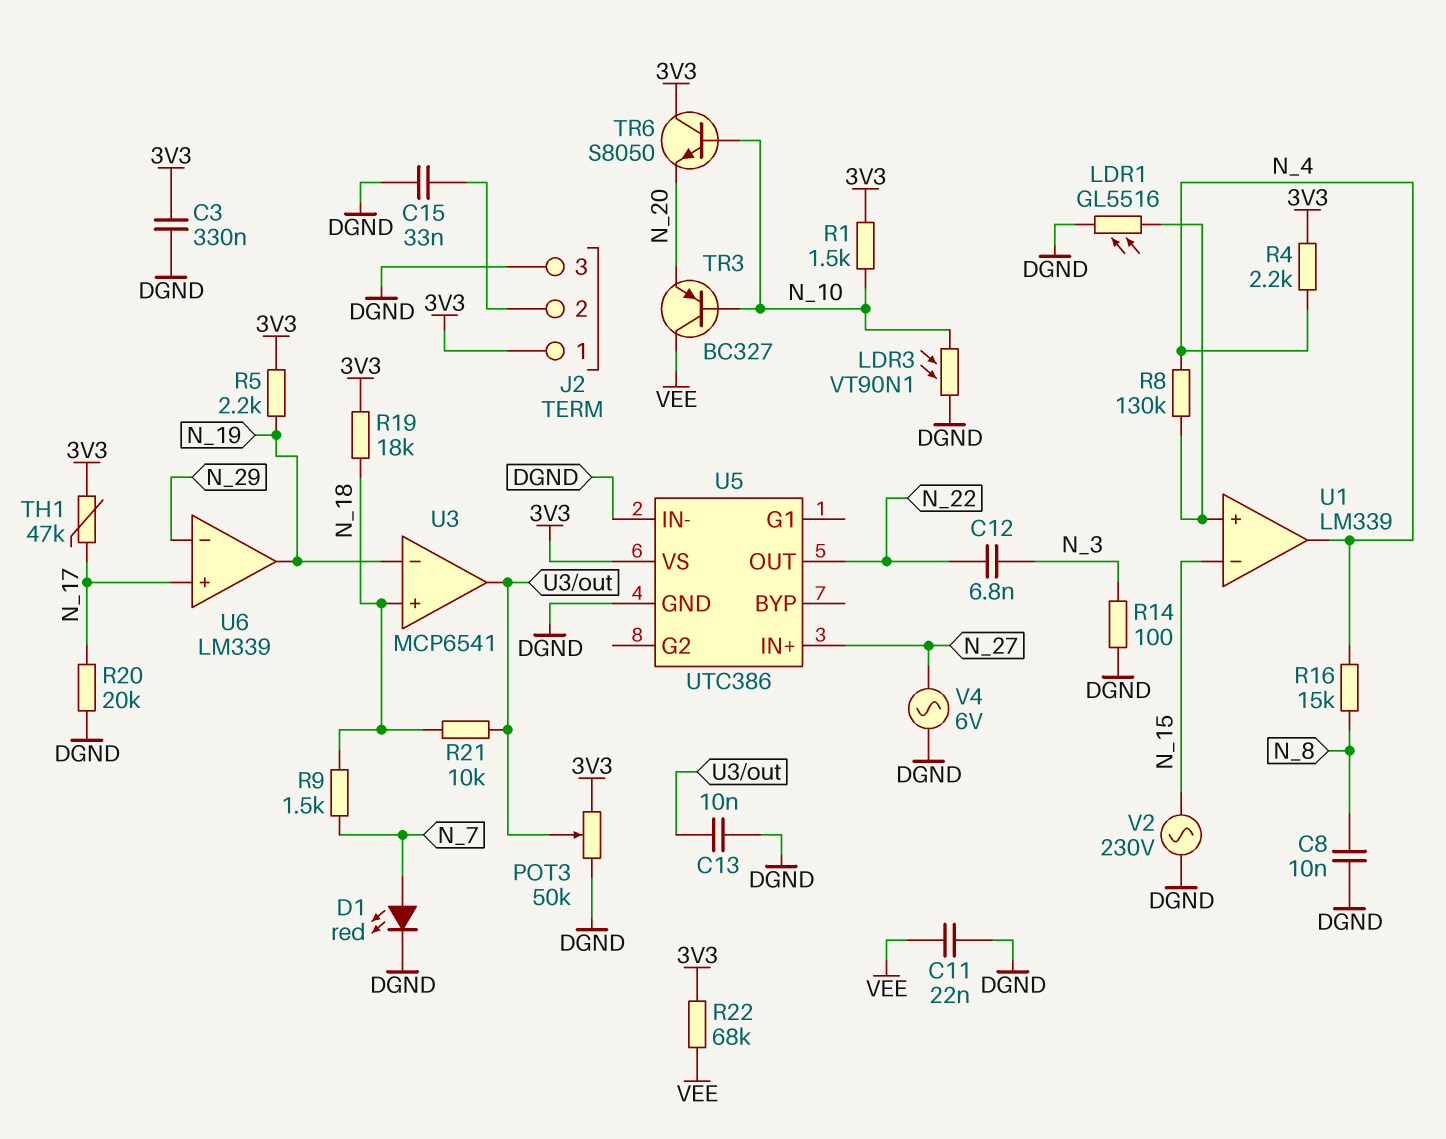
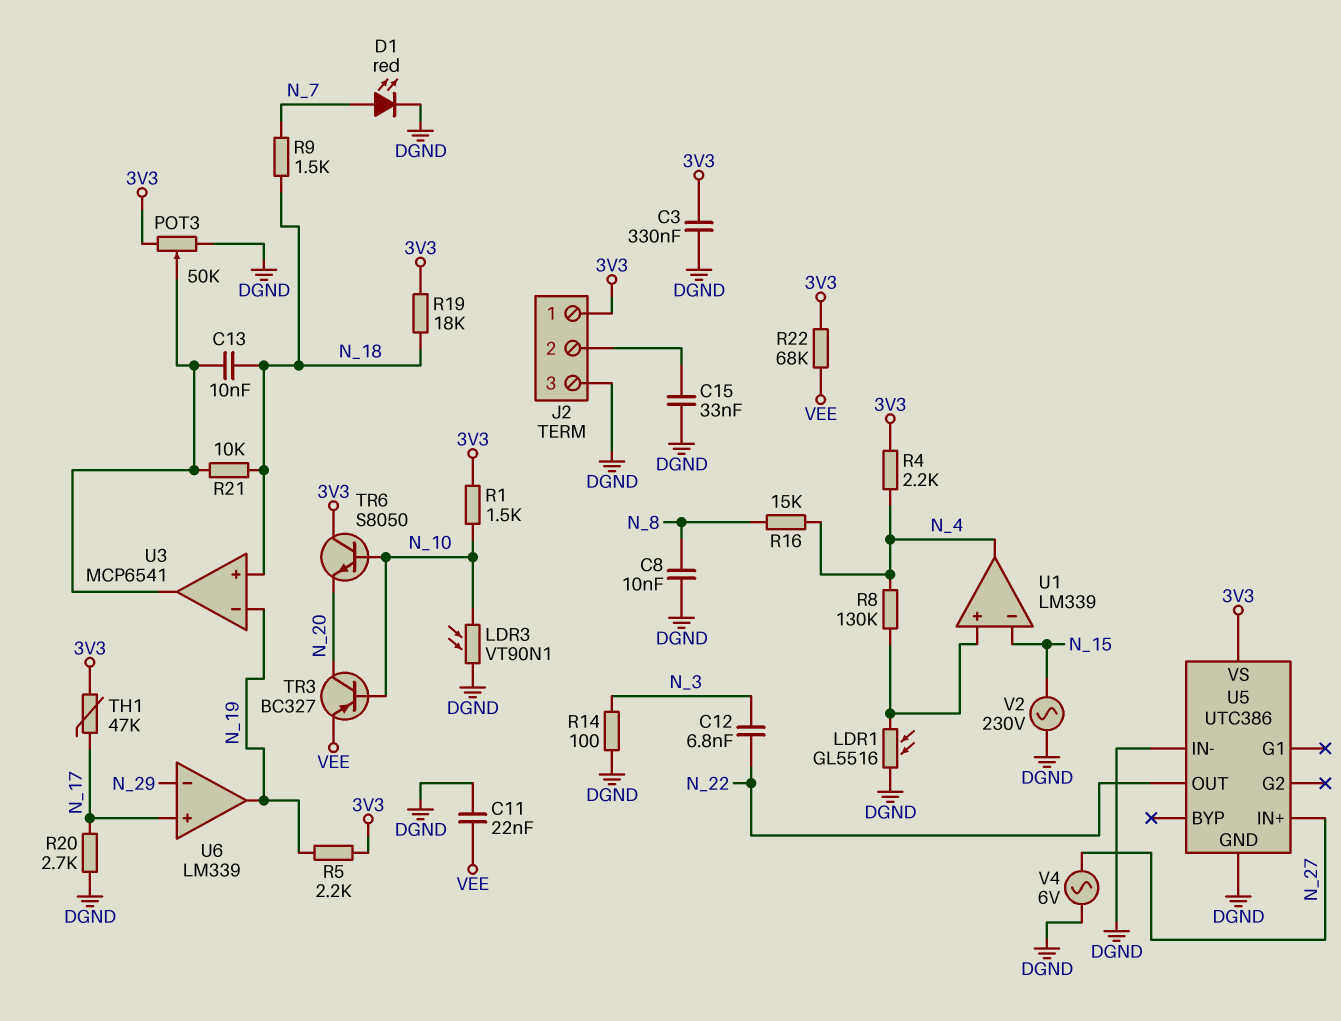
C13: 10nF (DGND, U3/out) -> 10nF (N_18, U3/out)
R20: 20k (DGND, N_17) -> 2.7k (DGND, N_17)
TR3: PNP BC327 (B N_10, C VEE, E N_20) -> PNP BC327 (B N_10, C N_20, E VEE)

